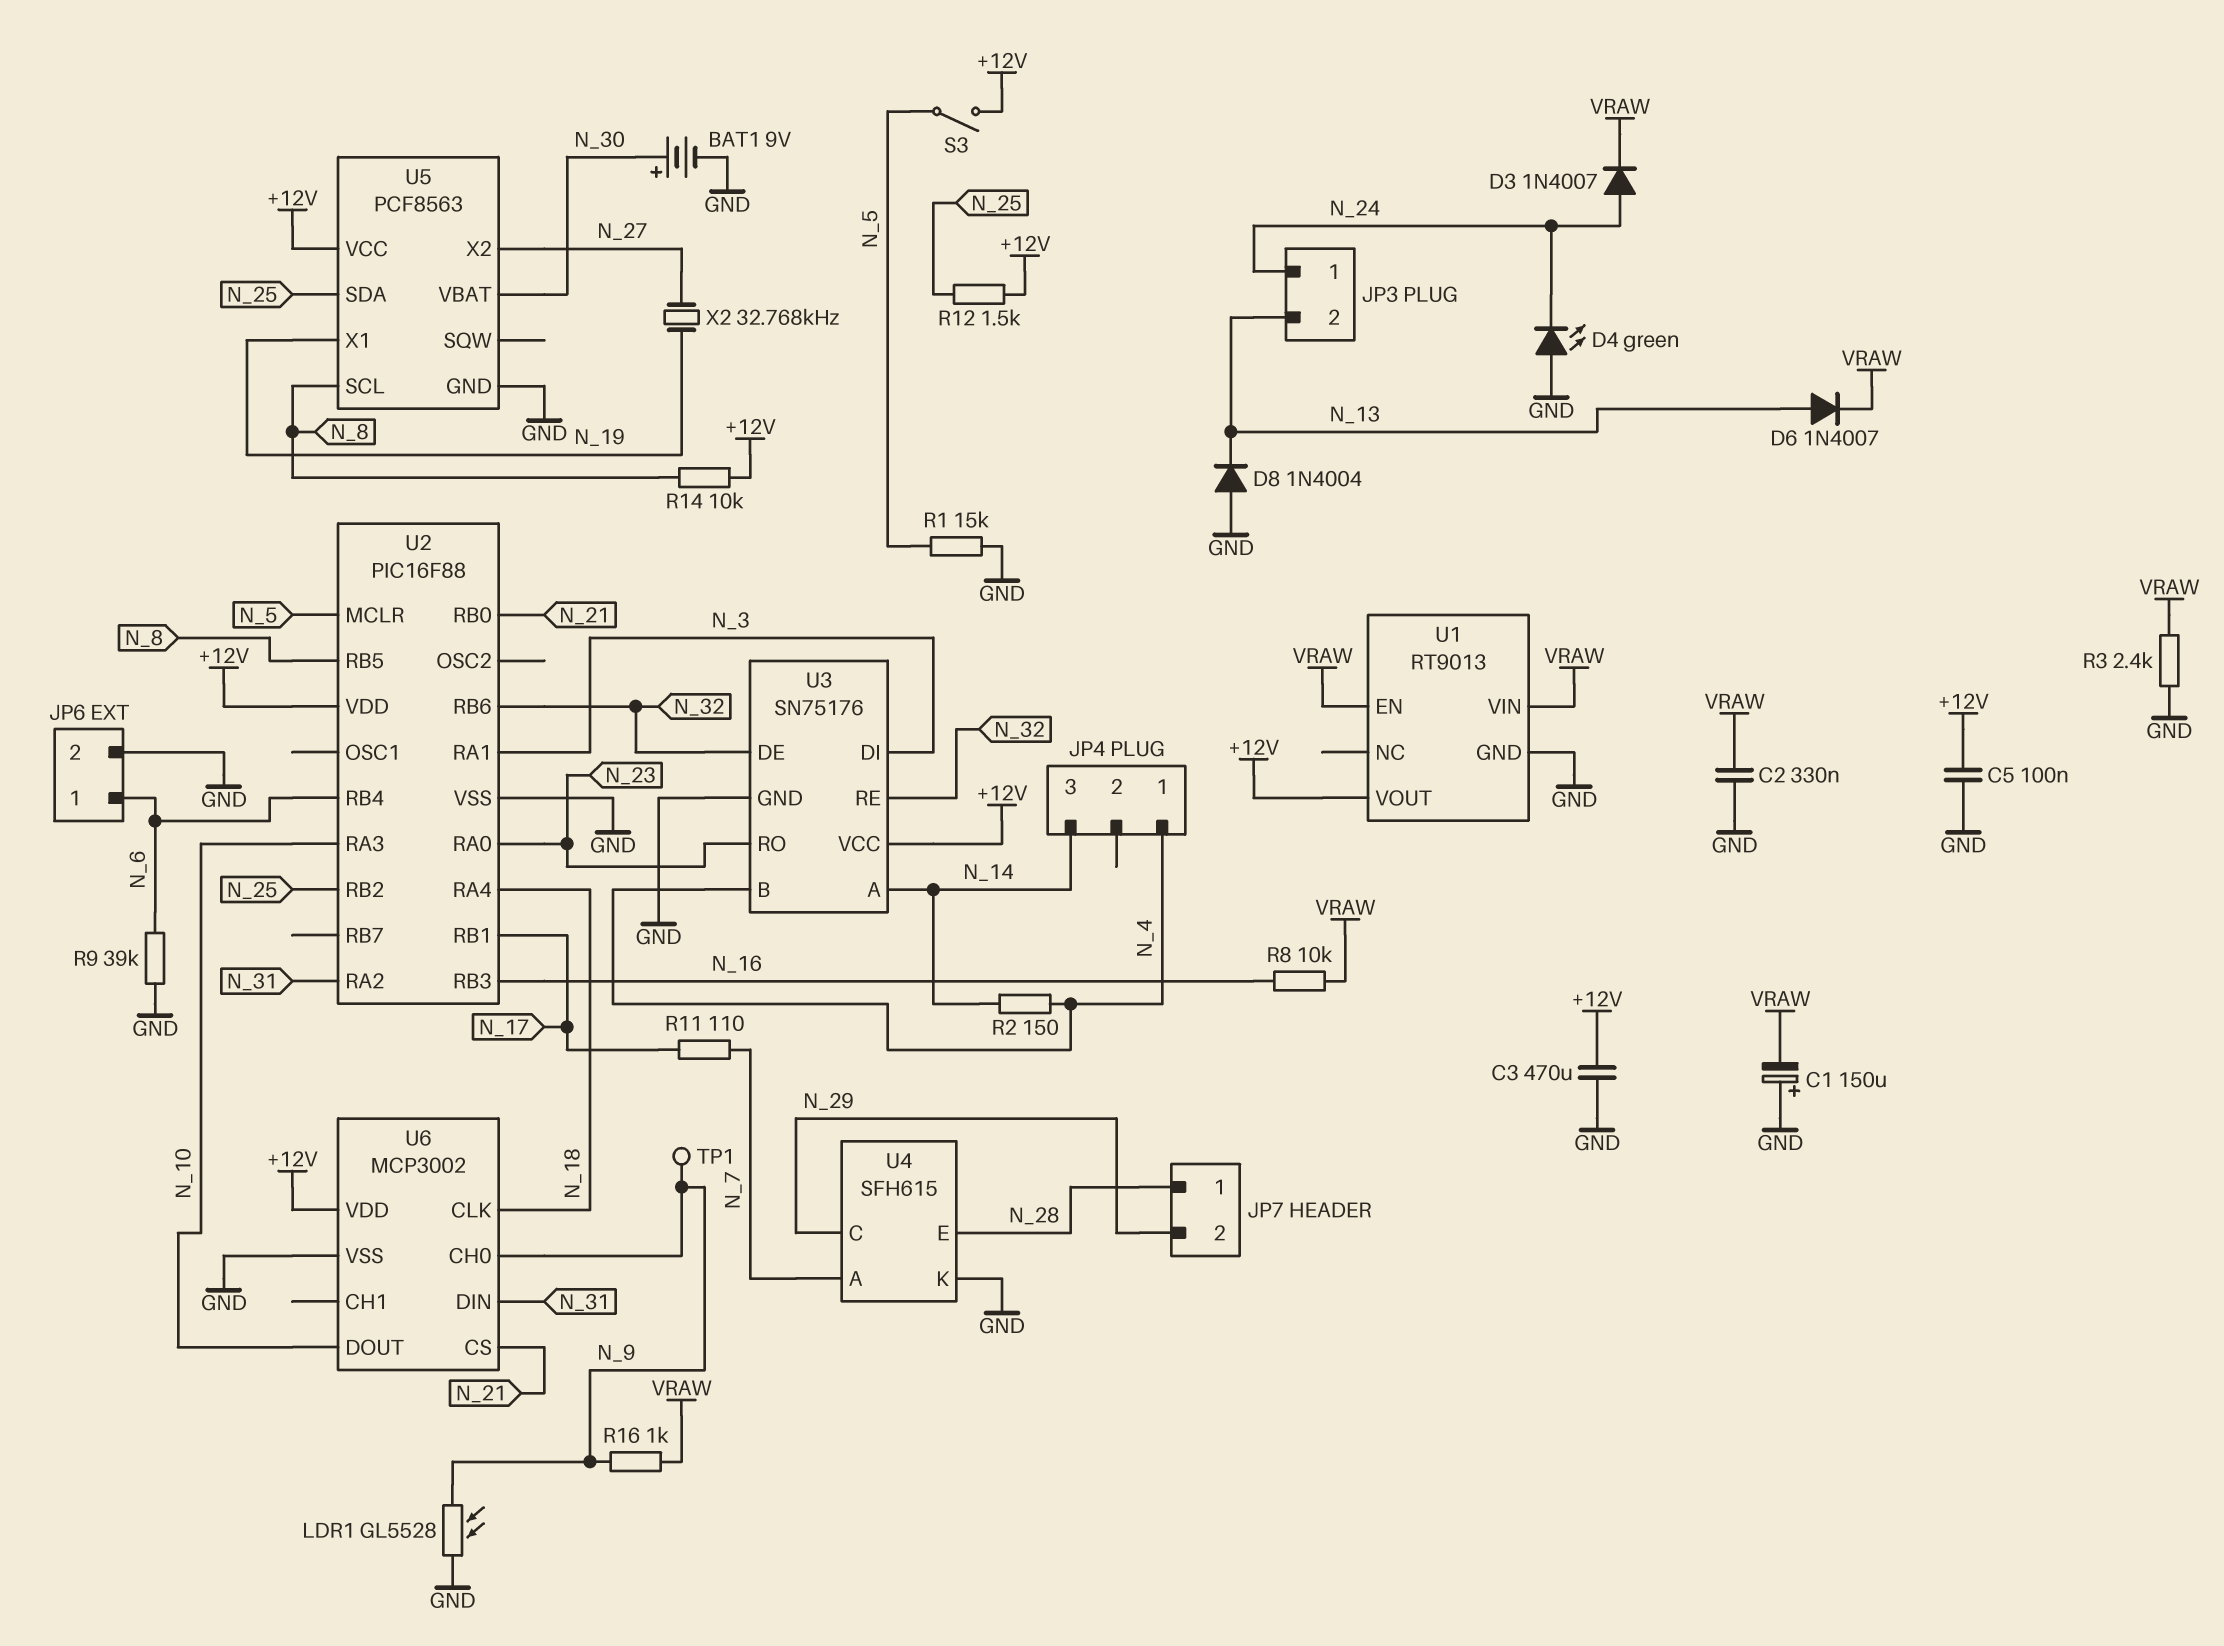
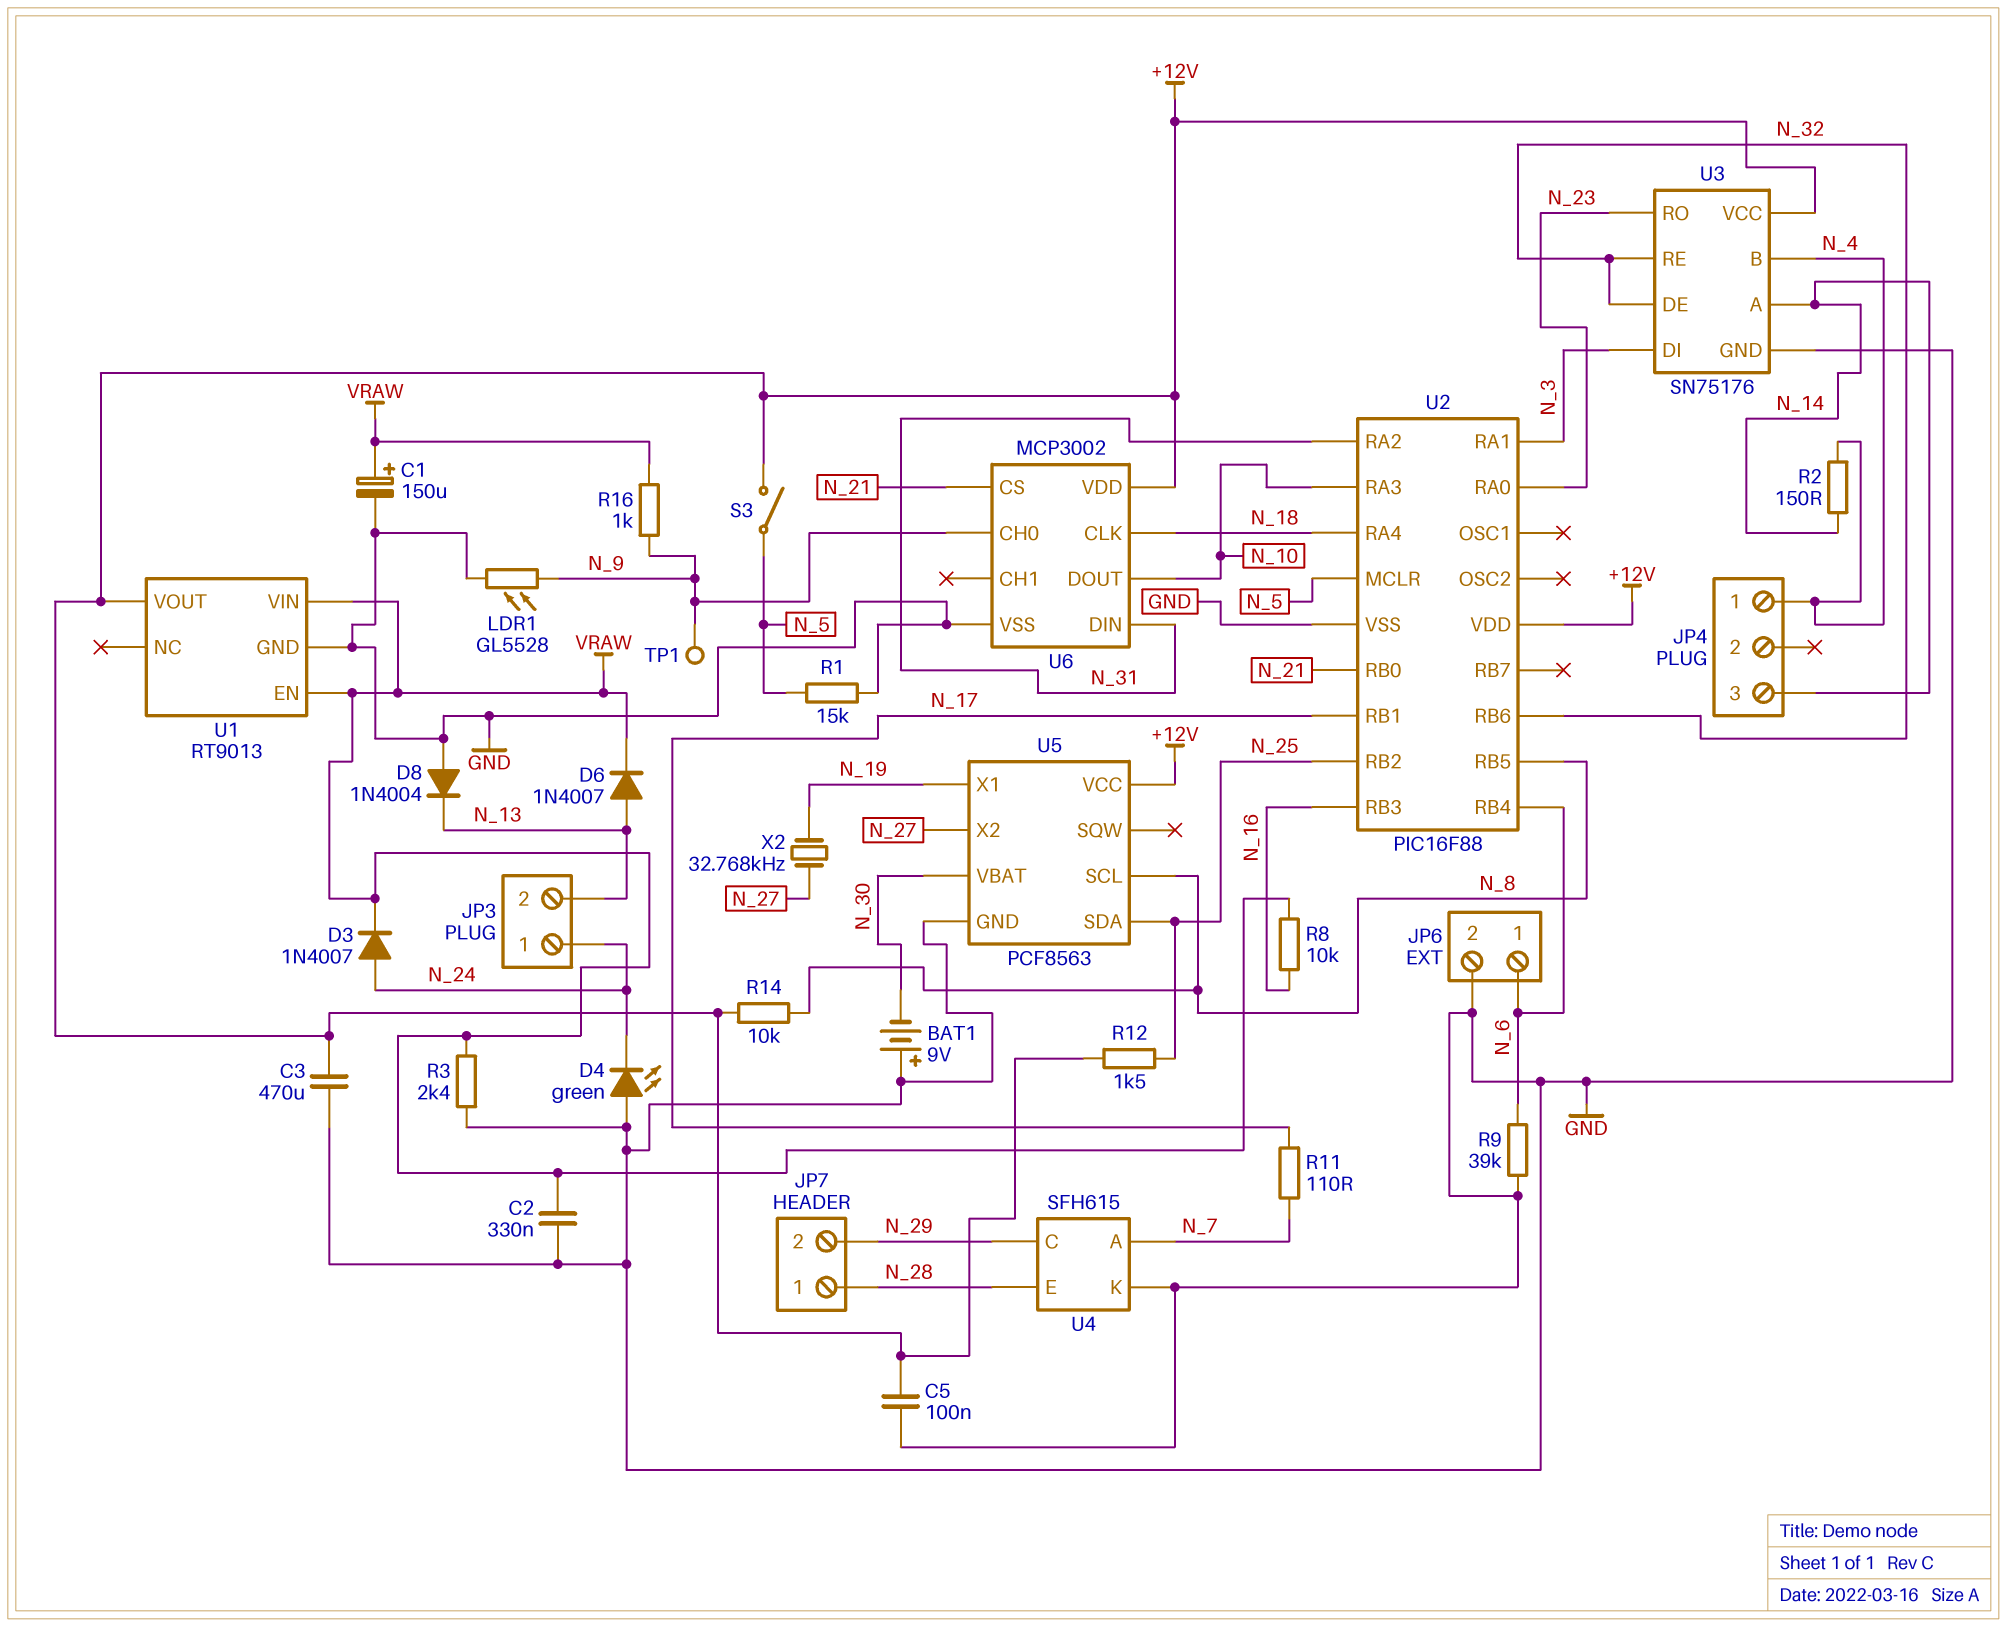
BAT1: 9V (plus N_30, minus GND) -> 9V (plus GND, minus N_30)
C1: 150uF (plus GND, minus VRAW) -> 150uF (plus VRAW, minus GND)

